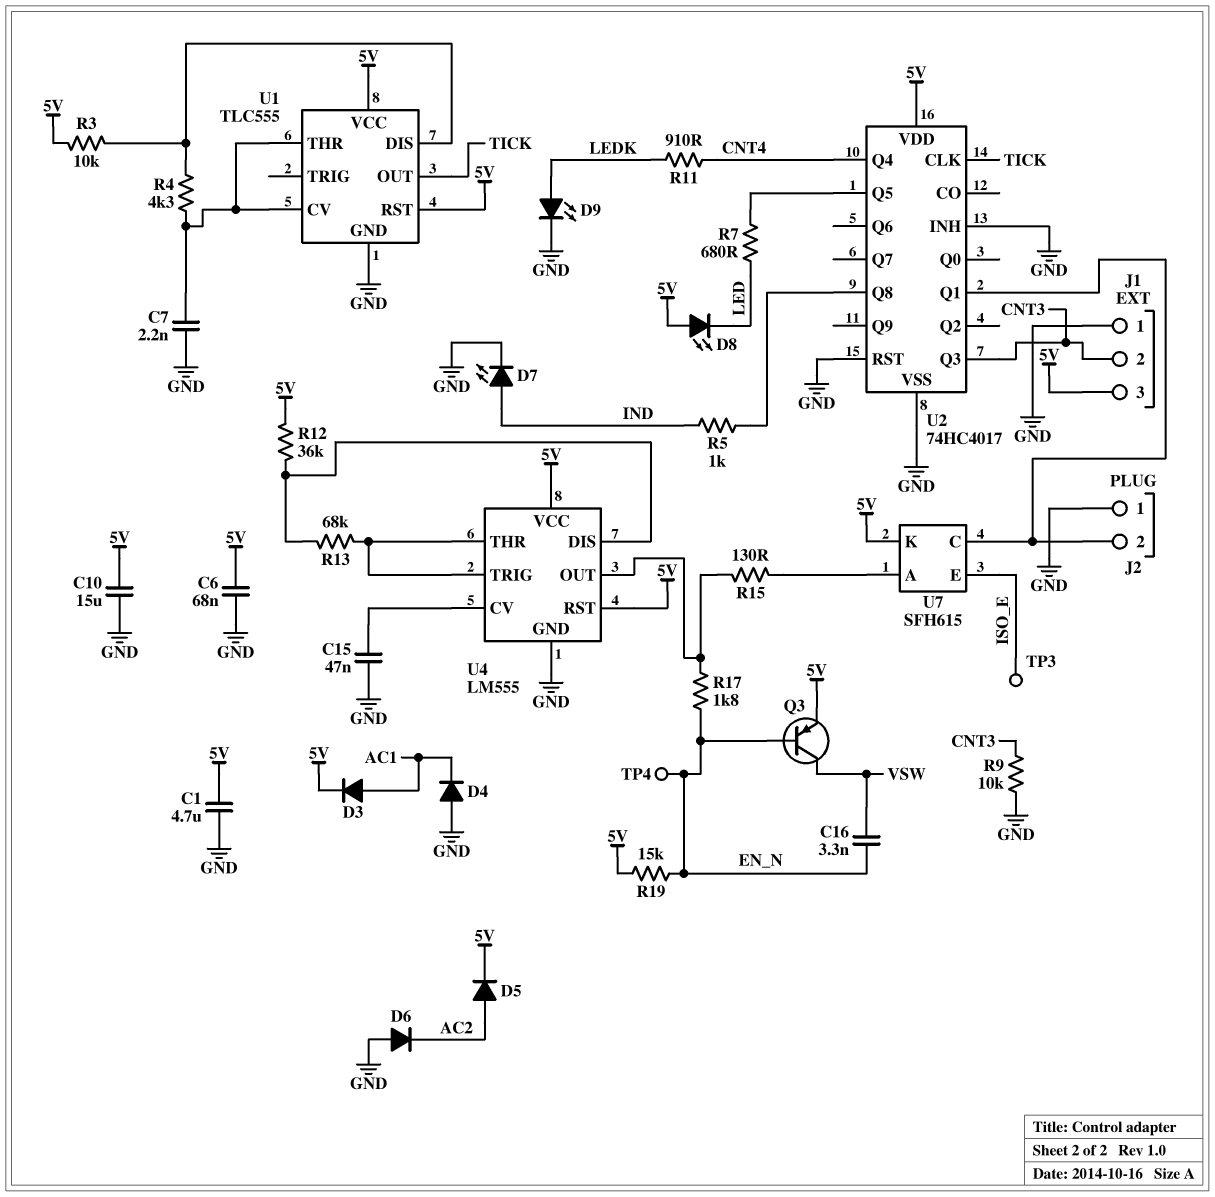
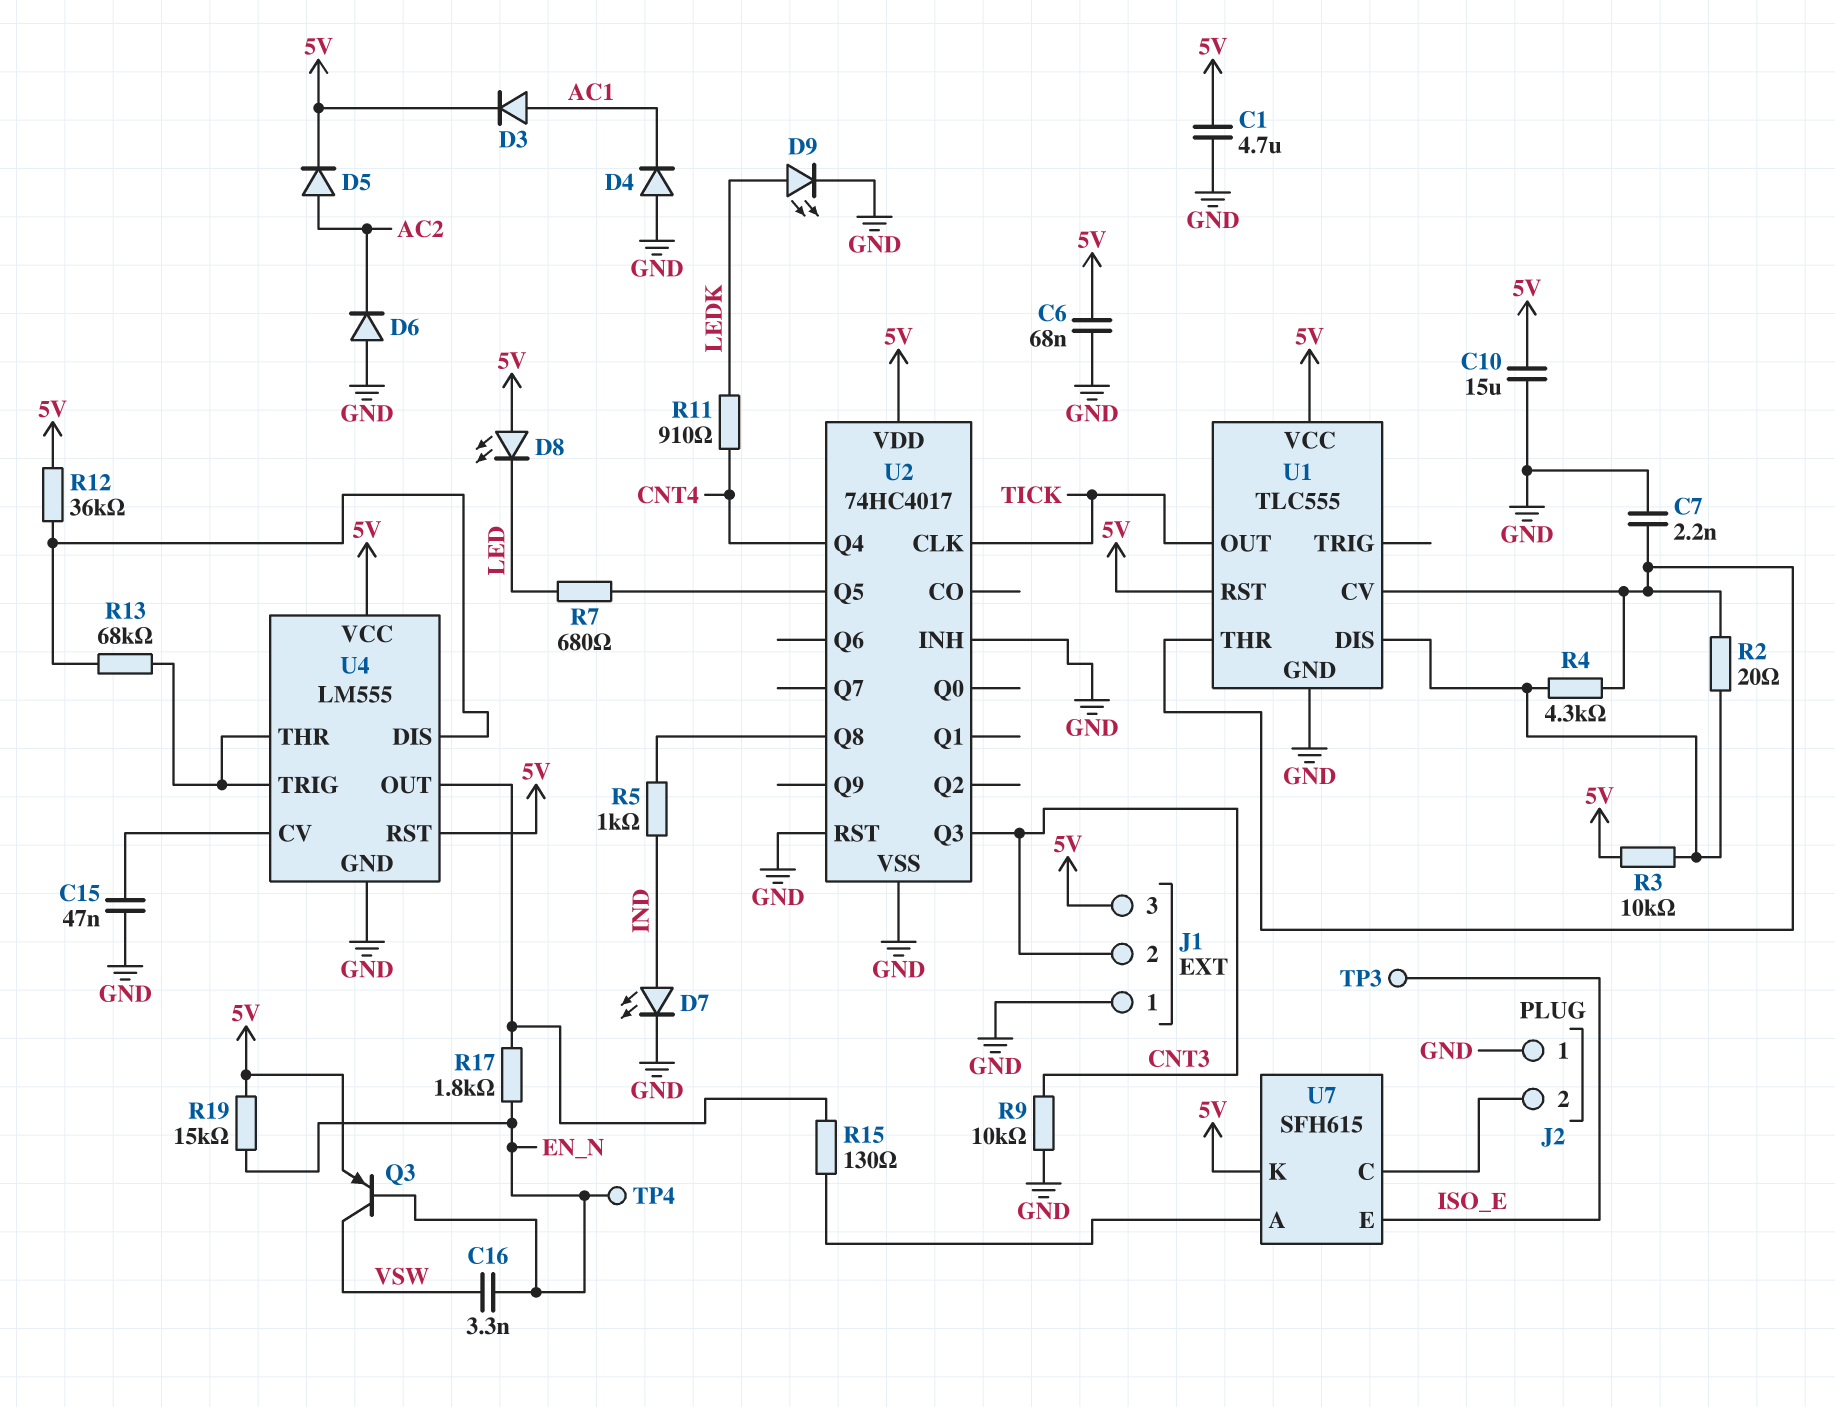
R2: none -> 20 (U1/CV, U1/DIS)
U2 pin Q1: J2/2 -> none

